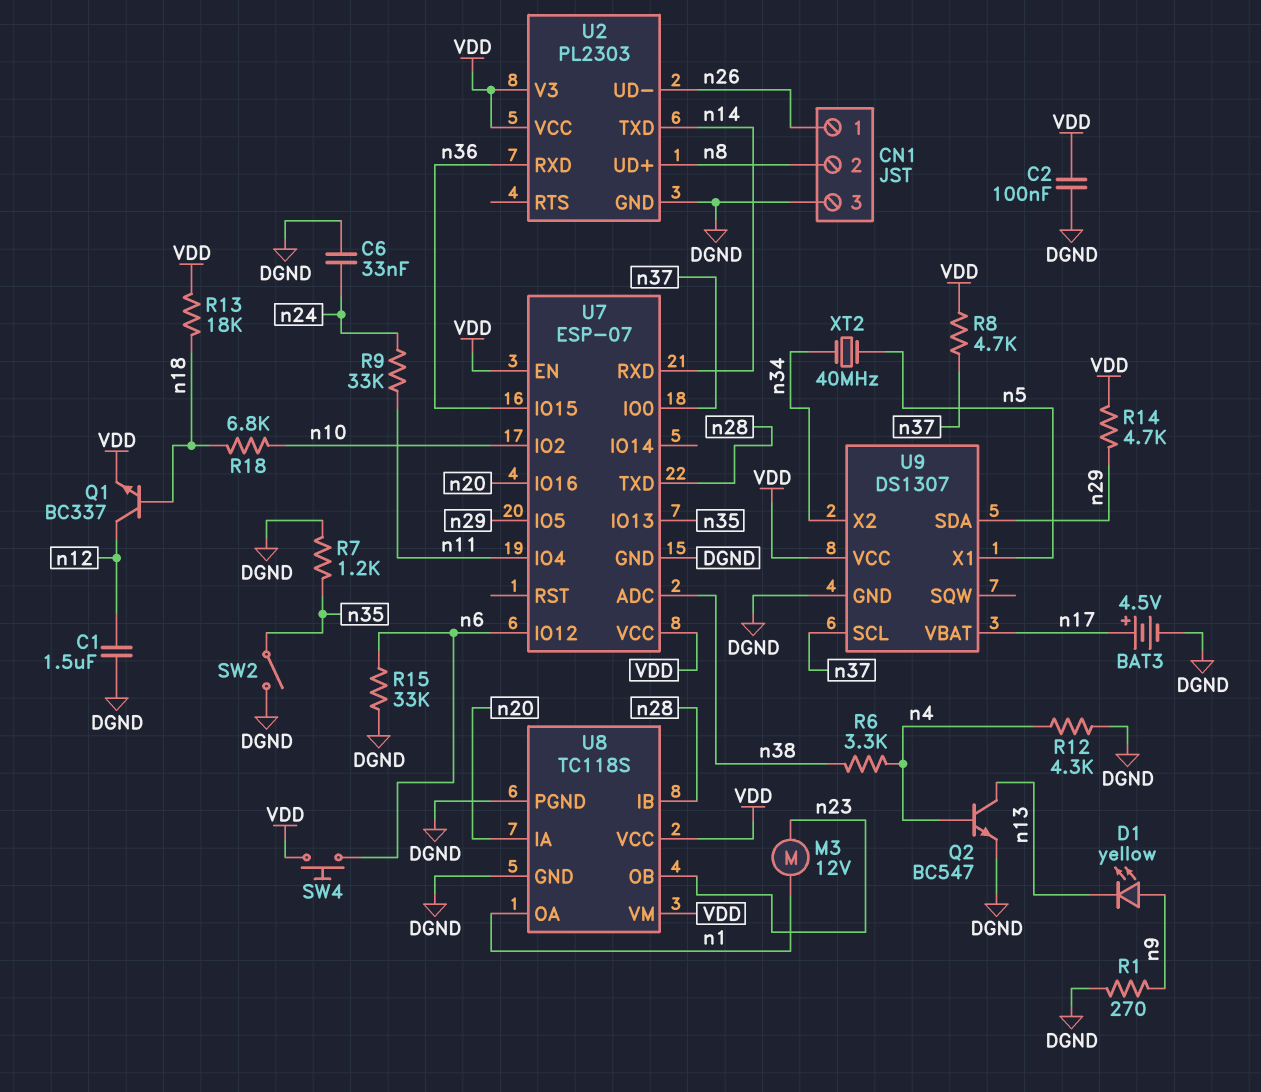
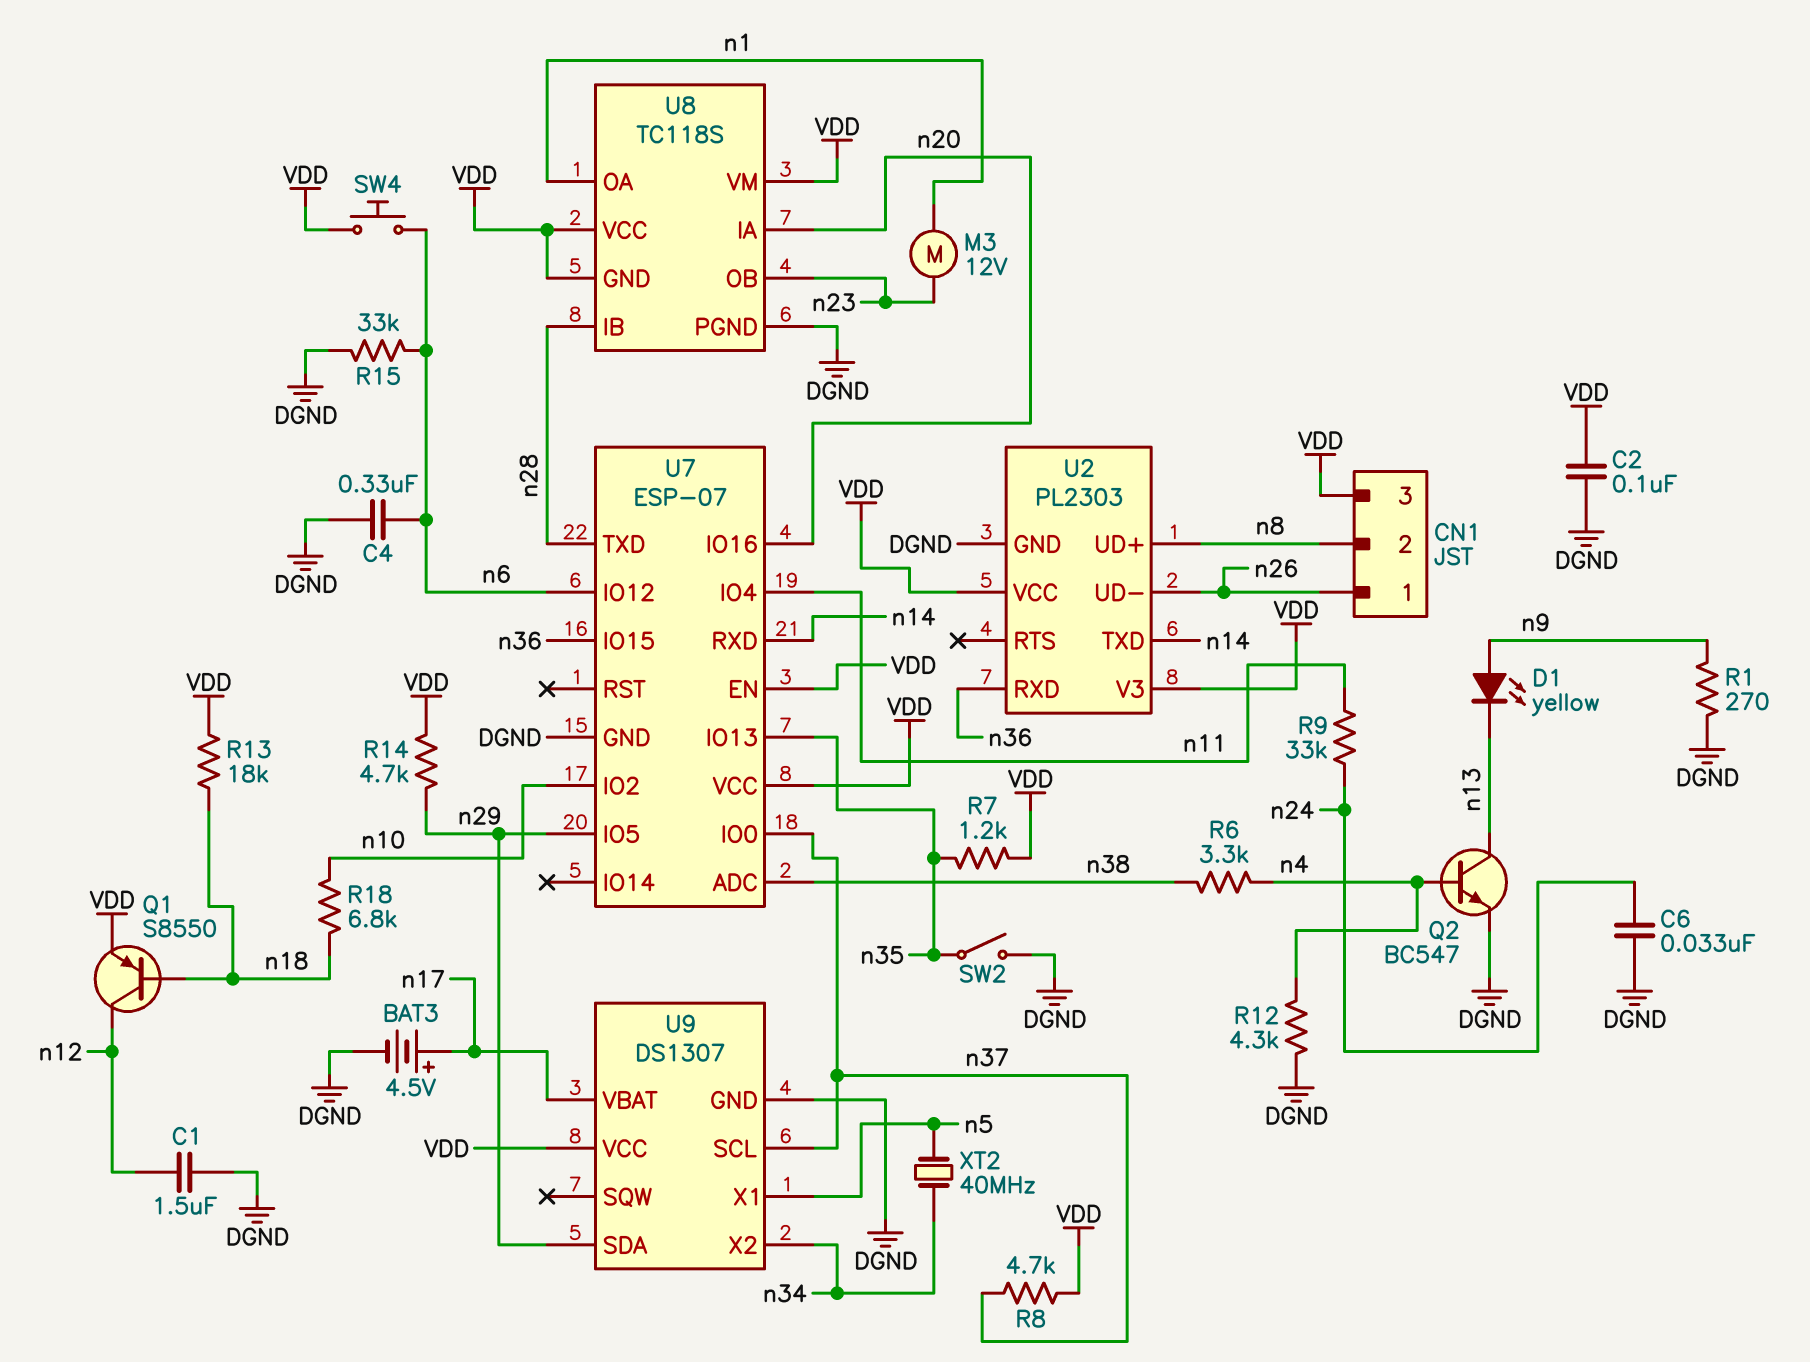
C4: none -> 330nF (DGND, n6)
CN1 pin 3: DGND -> VDD
Q1: NPN BC337 (B n18, C n12, E VDD) -> PNP S8550 (B n18, C n12, E VDD)
R7: 1.2k (DGND, n35) -> 1.2k (VDD, n35)
U8 pin GND: DGND -> VDD

